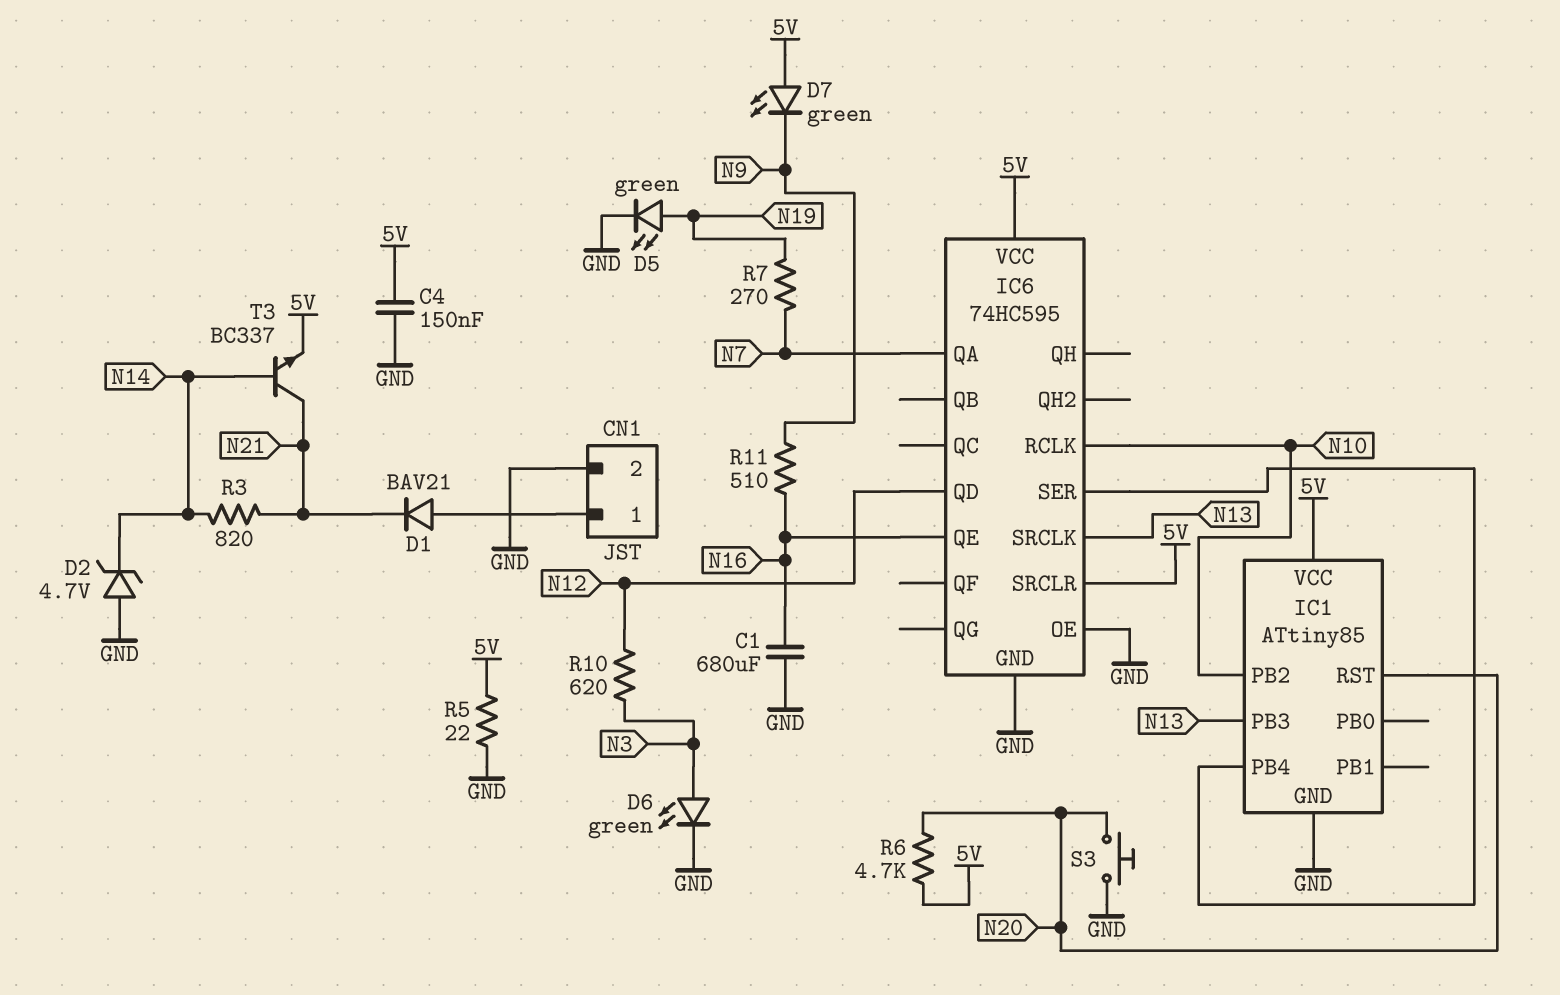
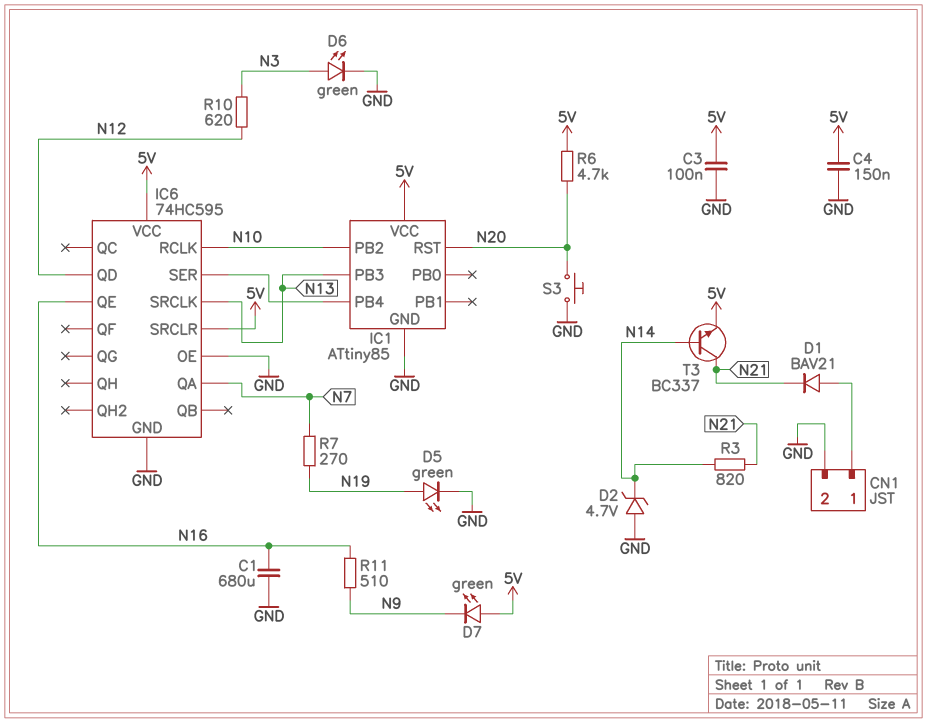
C3: none -> 100nF (5V, GND)
R5: 22 (5V, GND) -> none

